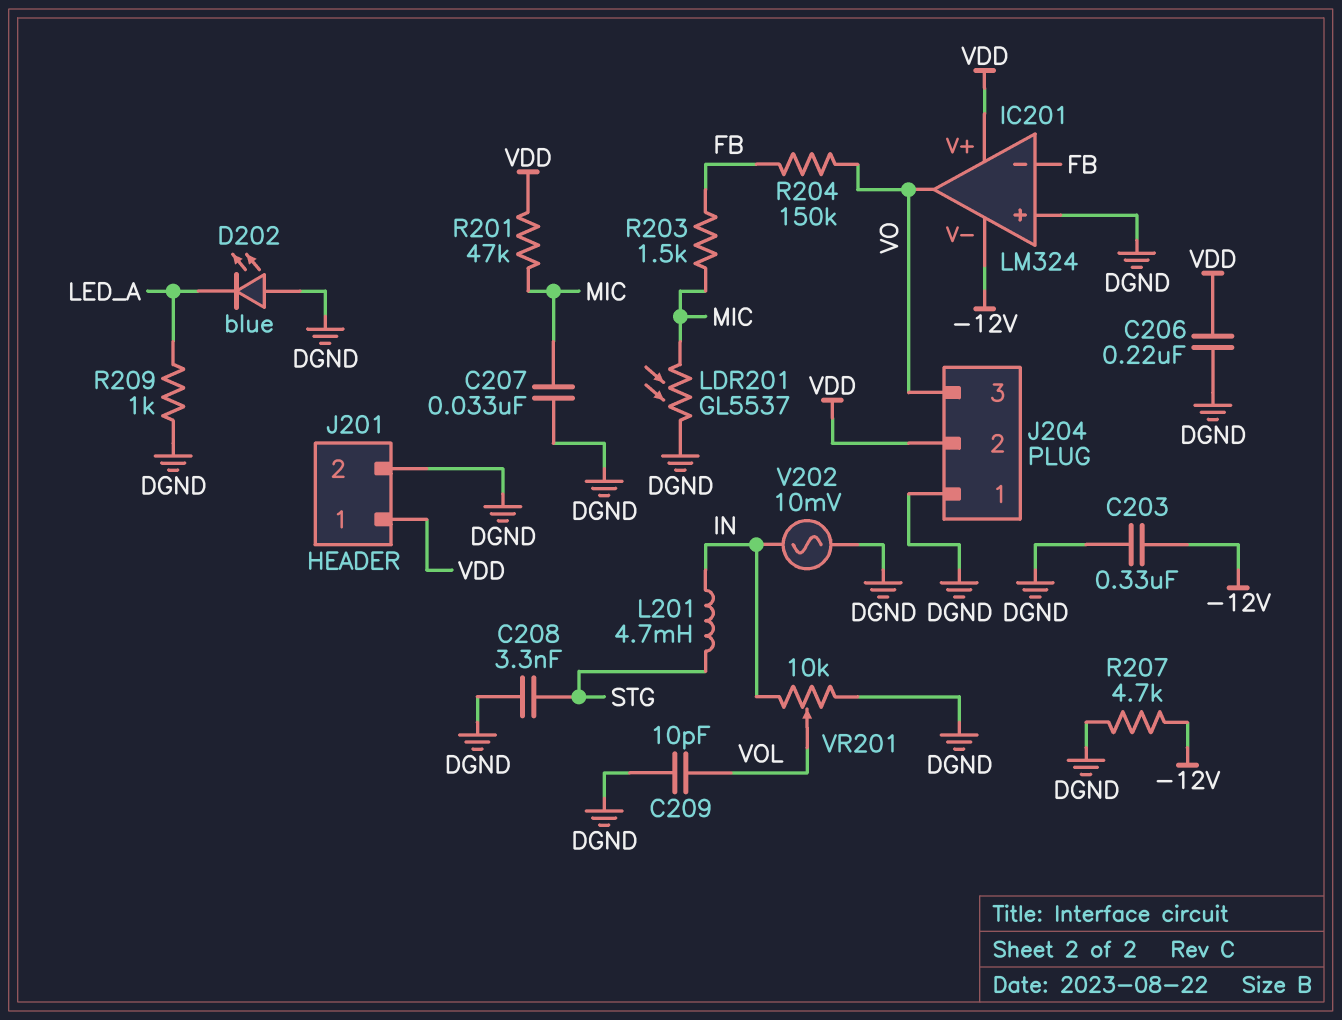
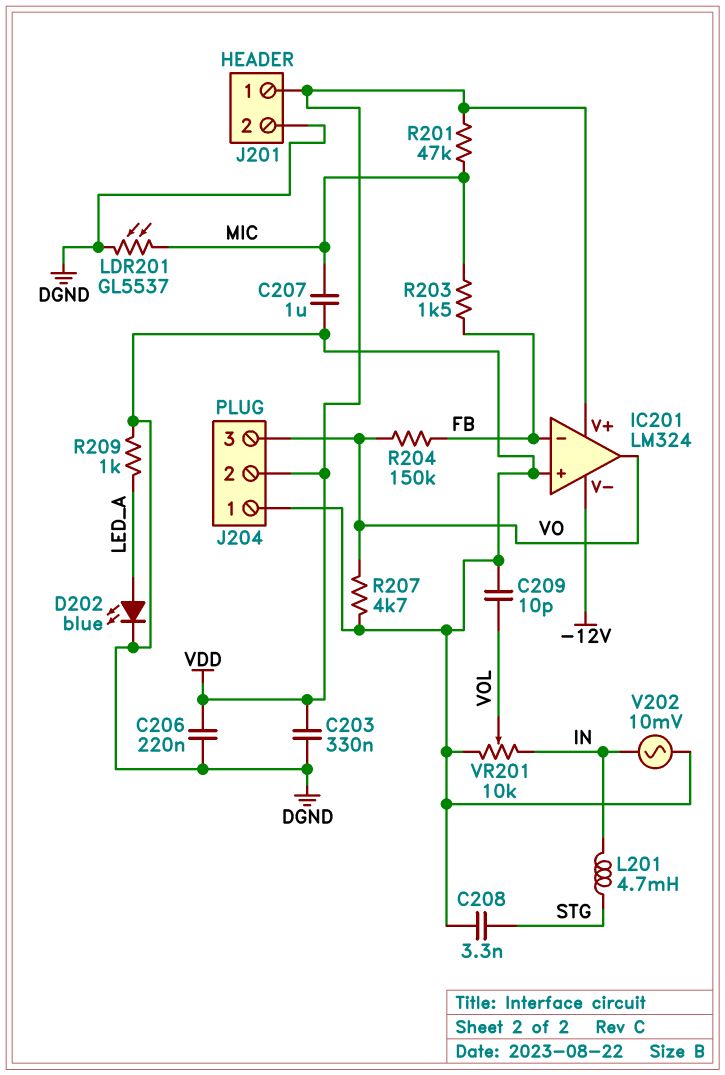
C203: 330nF (-12V, DGND) -> 330nF (DGND, VDD)
C207: 33nF (DGND, MIC) -> 1uF (DGND, MIC)
D202: LED blue (A DGND, K LED_A) -> LED blue (A LED_A, K DGND)
R207: 4.7k (-12V, DGND) -> 4.7k (DGND, VO)

